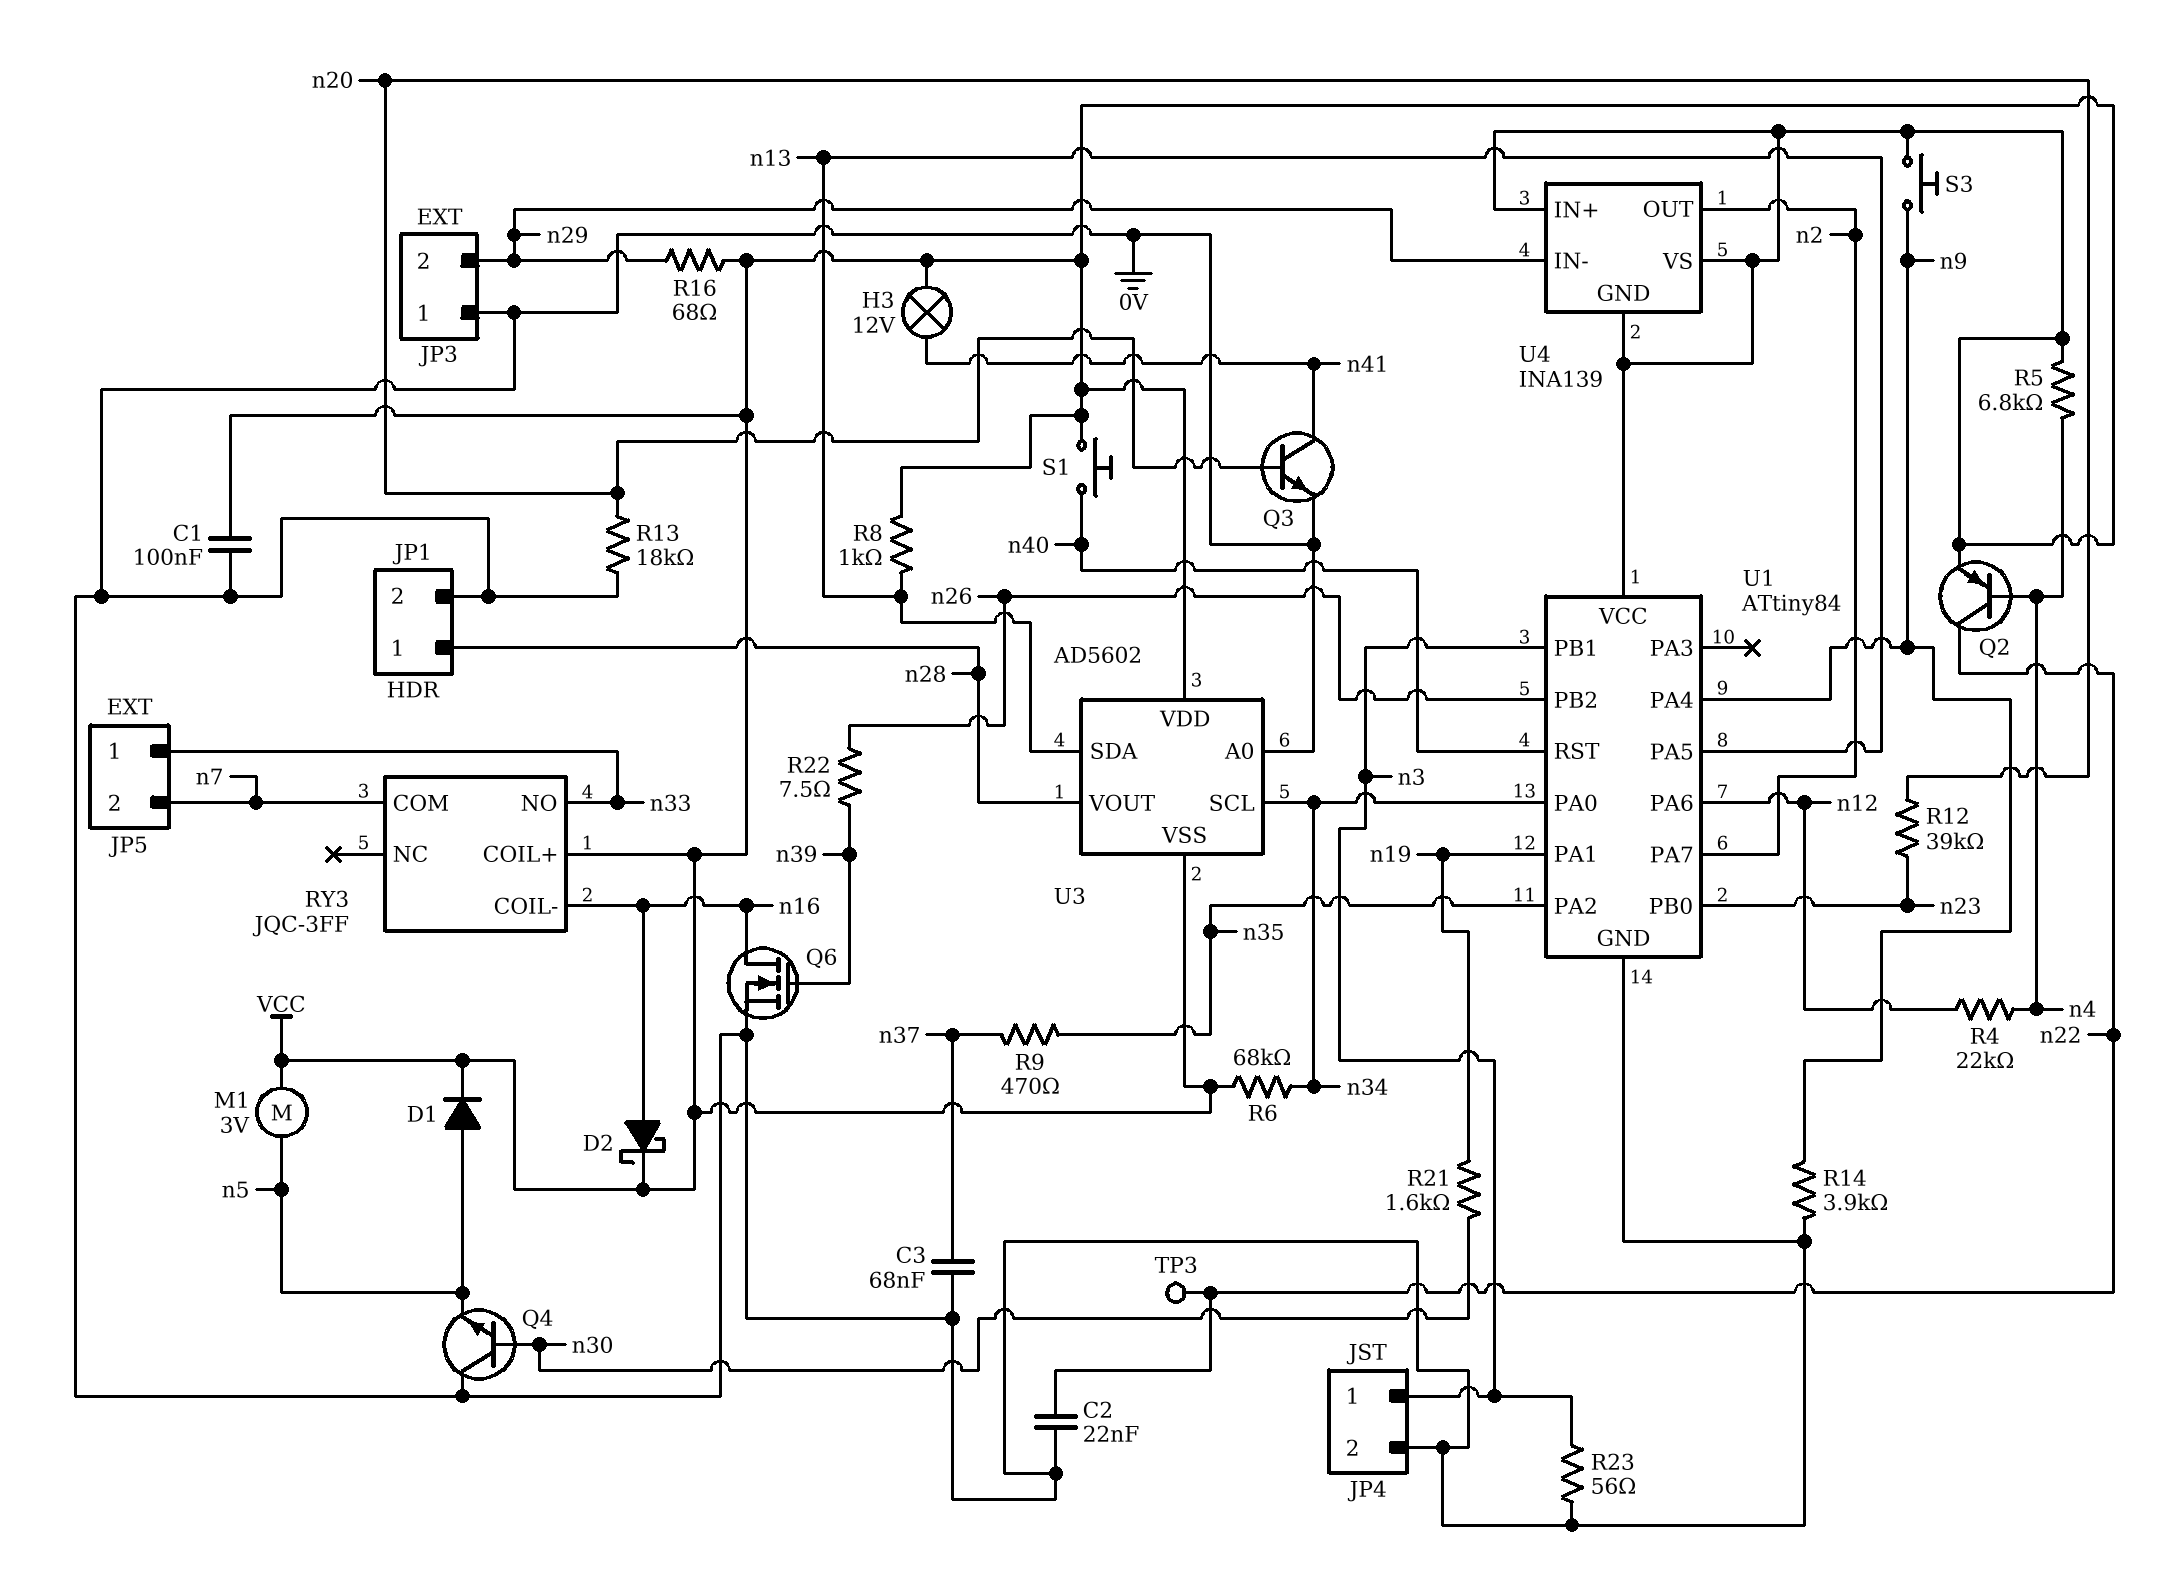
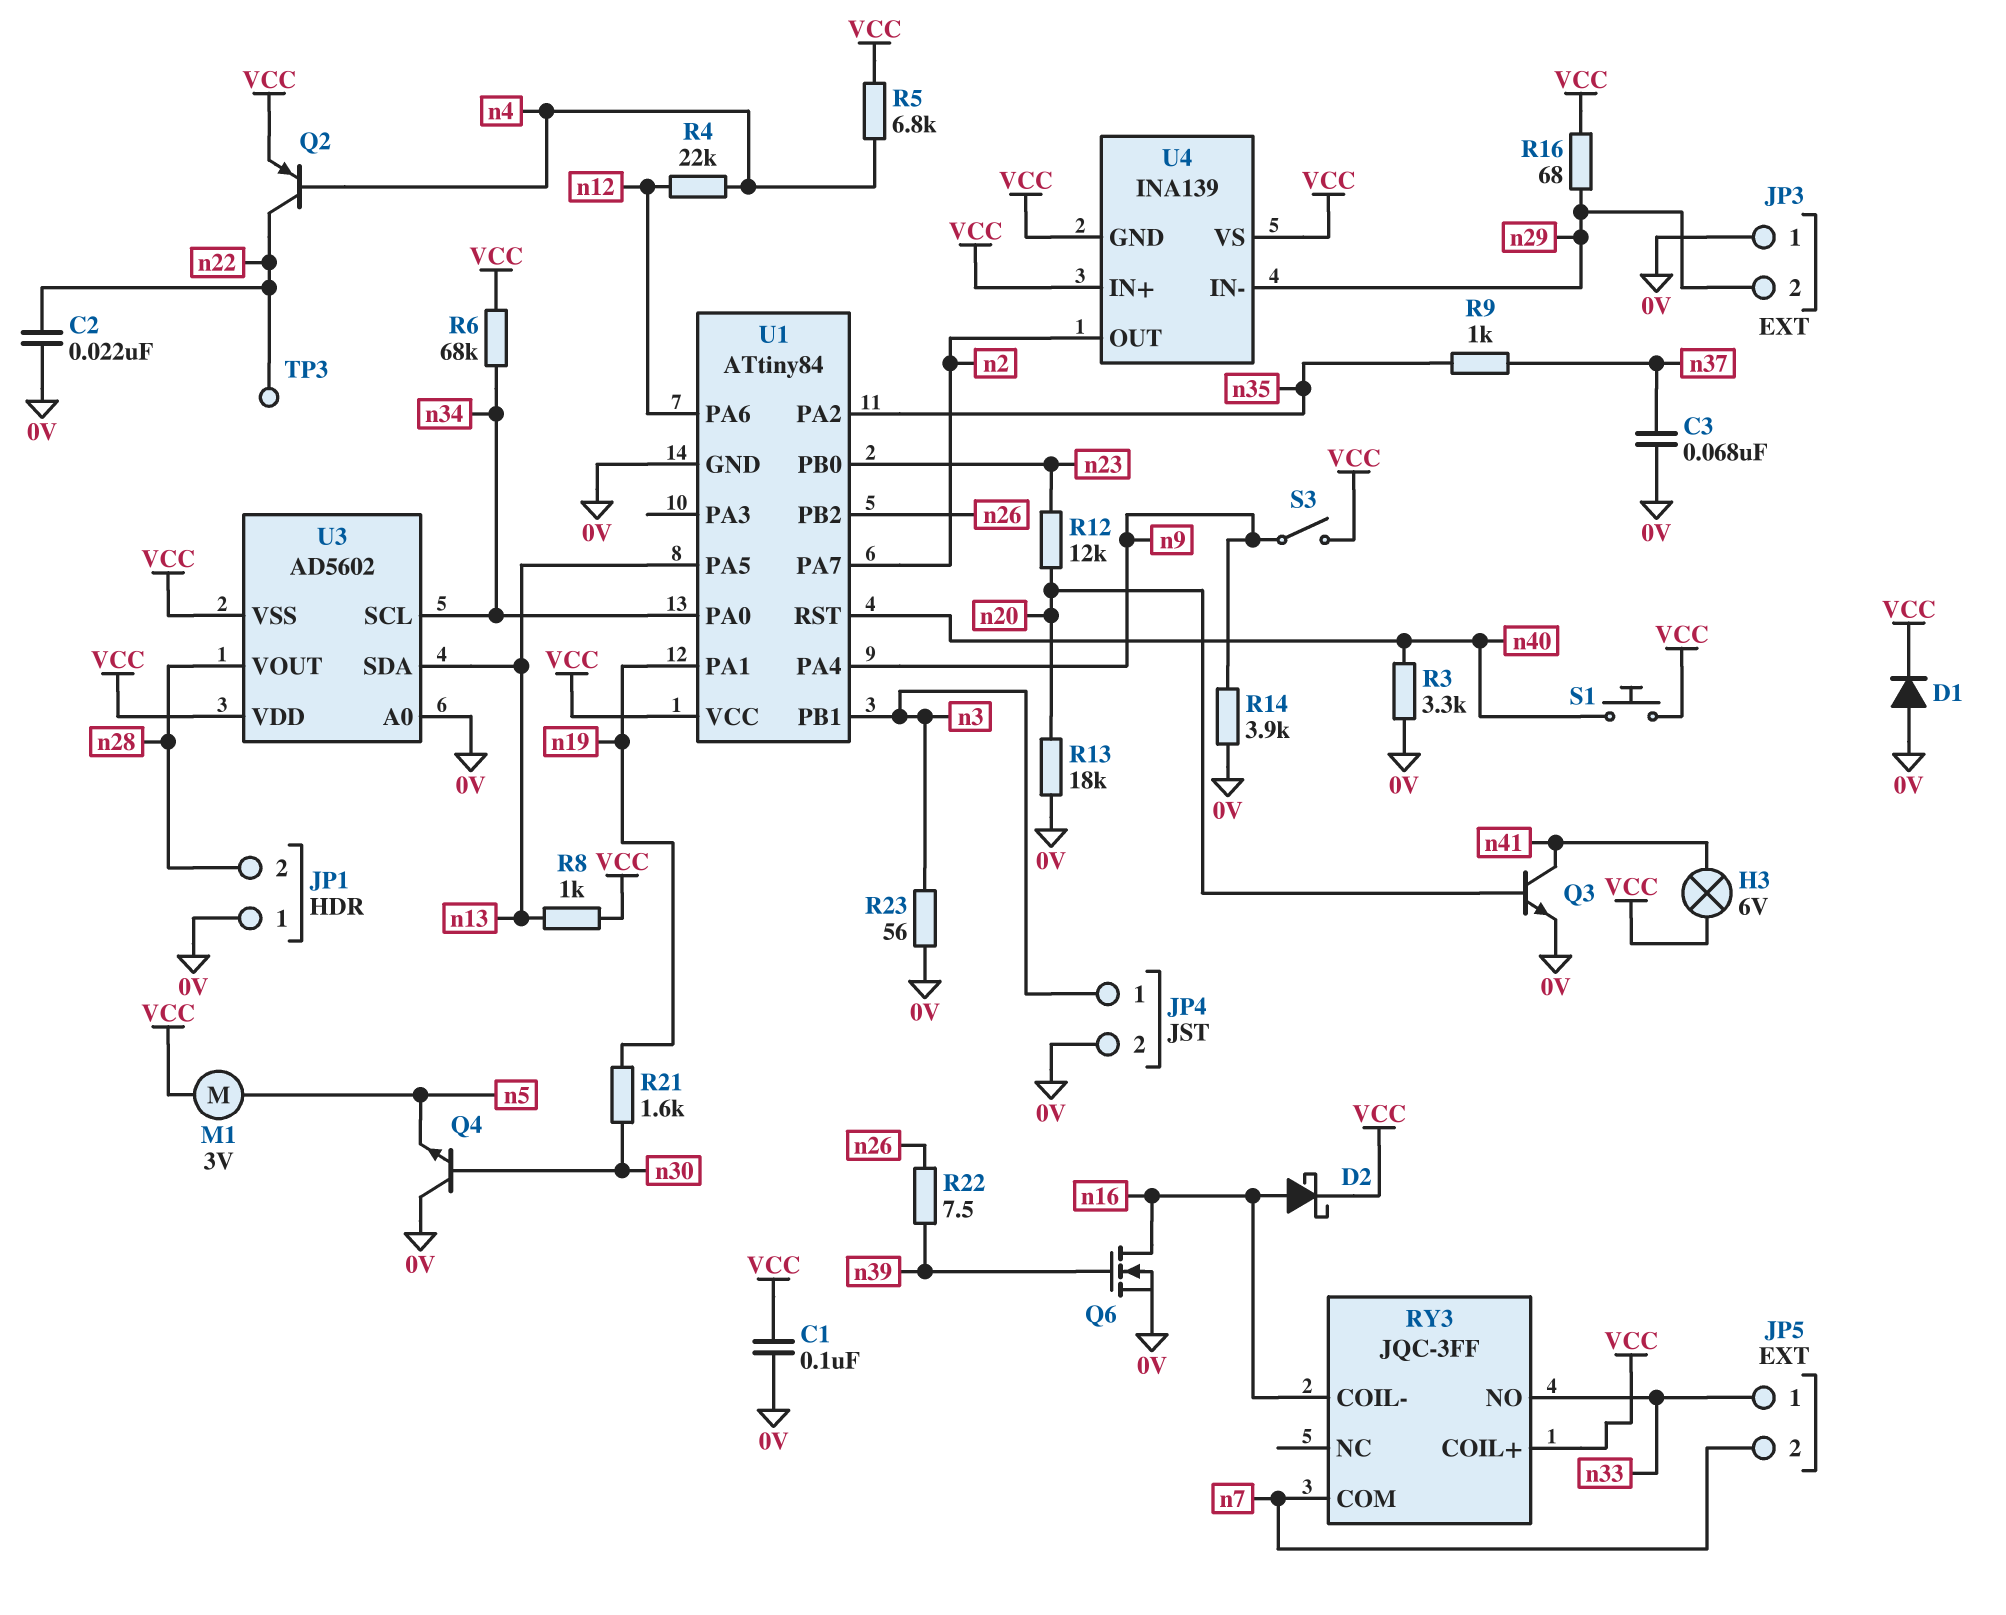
D1: diode (A n5, K VCC) -> diode (A 0V, K VCC)
H3: lamp 12V (VCC, n41) -> lamp 6V (VCC, n41)
JP1 pin 1: n28 -> 0V
JP1 pin 2: 0V -> n28
R3: none -> 3.3k (0V, n40)
R9: 470 (n35, n37) -> 1k (n35, n37)
R12: 39k (n20, n23) -> 12k (n20, n23)
S3: button (VCC, n9) -> switch (VCC, n9)

